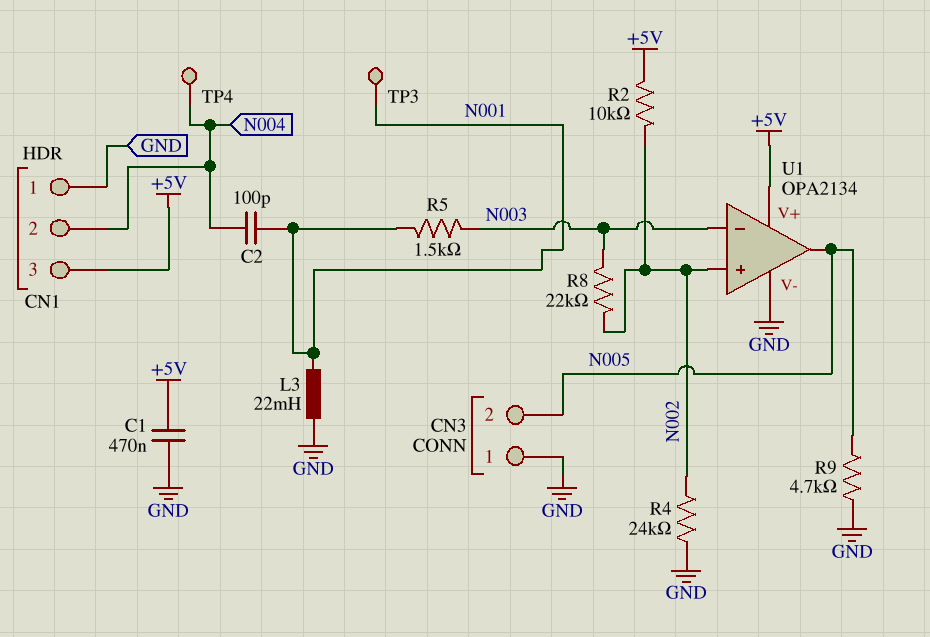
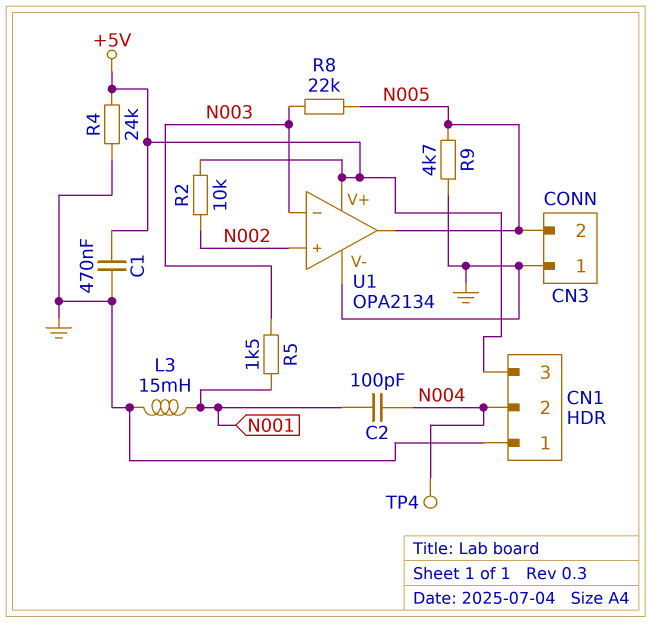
L3: 22mH (GND, N001) -> 15mH (GND, N001)
R4: 24k (GND, N002) -> 24k (+5V, GND)
R8: 22k (N002, N003) -> 22k (N003, N005)
TP3: test point (N001) -> none

